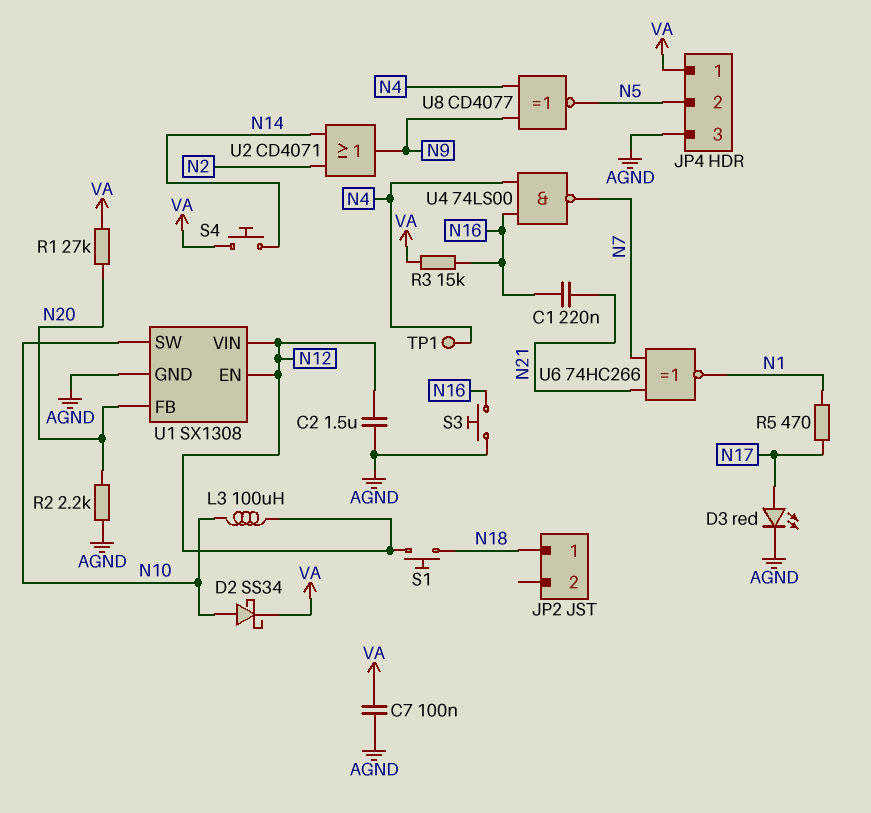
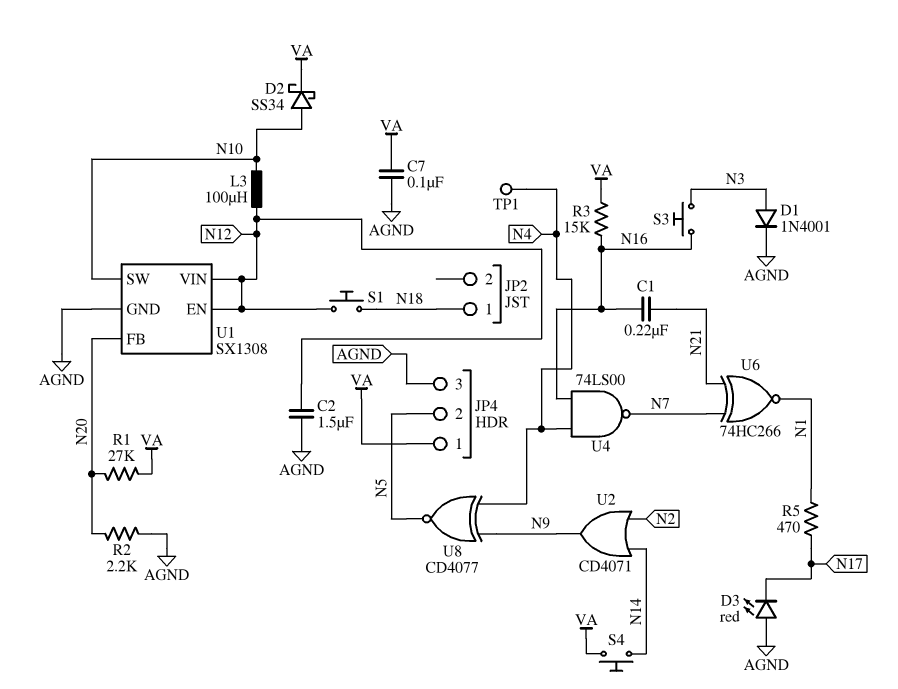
D1: none -> diode 1N4001 (A N3, K AGND)
D3: LED red (A N17, K AGND) -> LED red (A AGND, K N17)
S3: button (AGND, N16) -> button (N3, N16)

